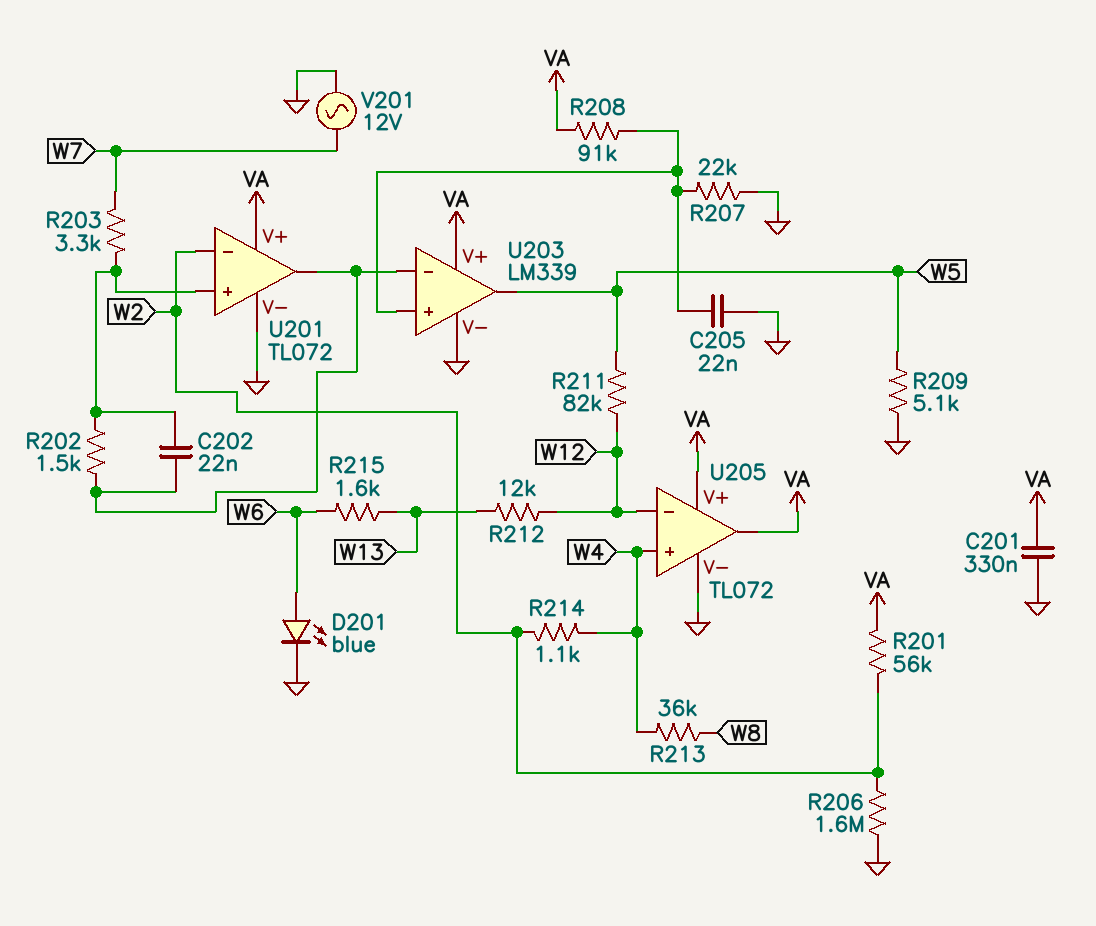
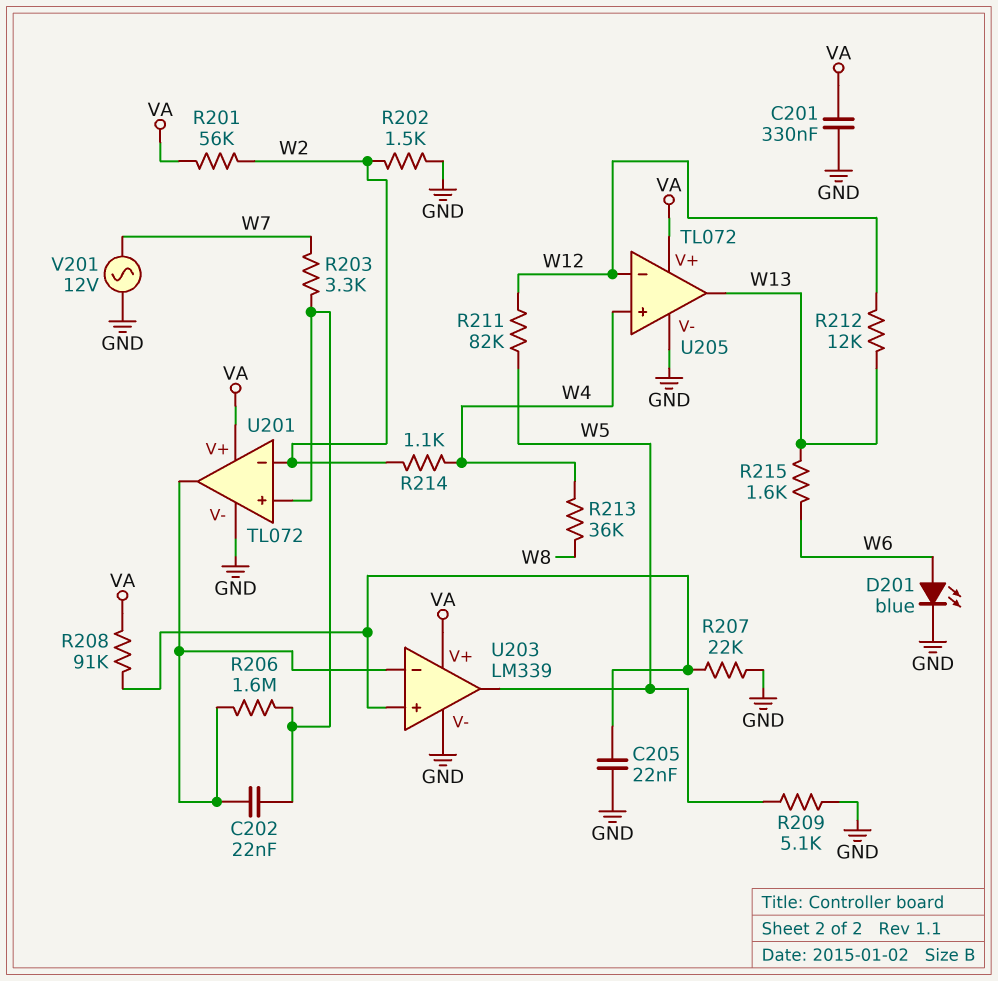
R202: 1.5k (U201/in+, U201/out) -> 1.5k (GND, W2)
R206: 1.6M (GND, W2) -> 1.6M (U201/in+, U201/out)
U205 pin out: VA -> W13

